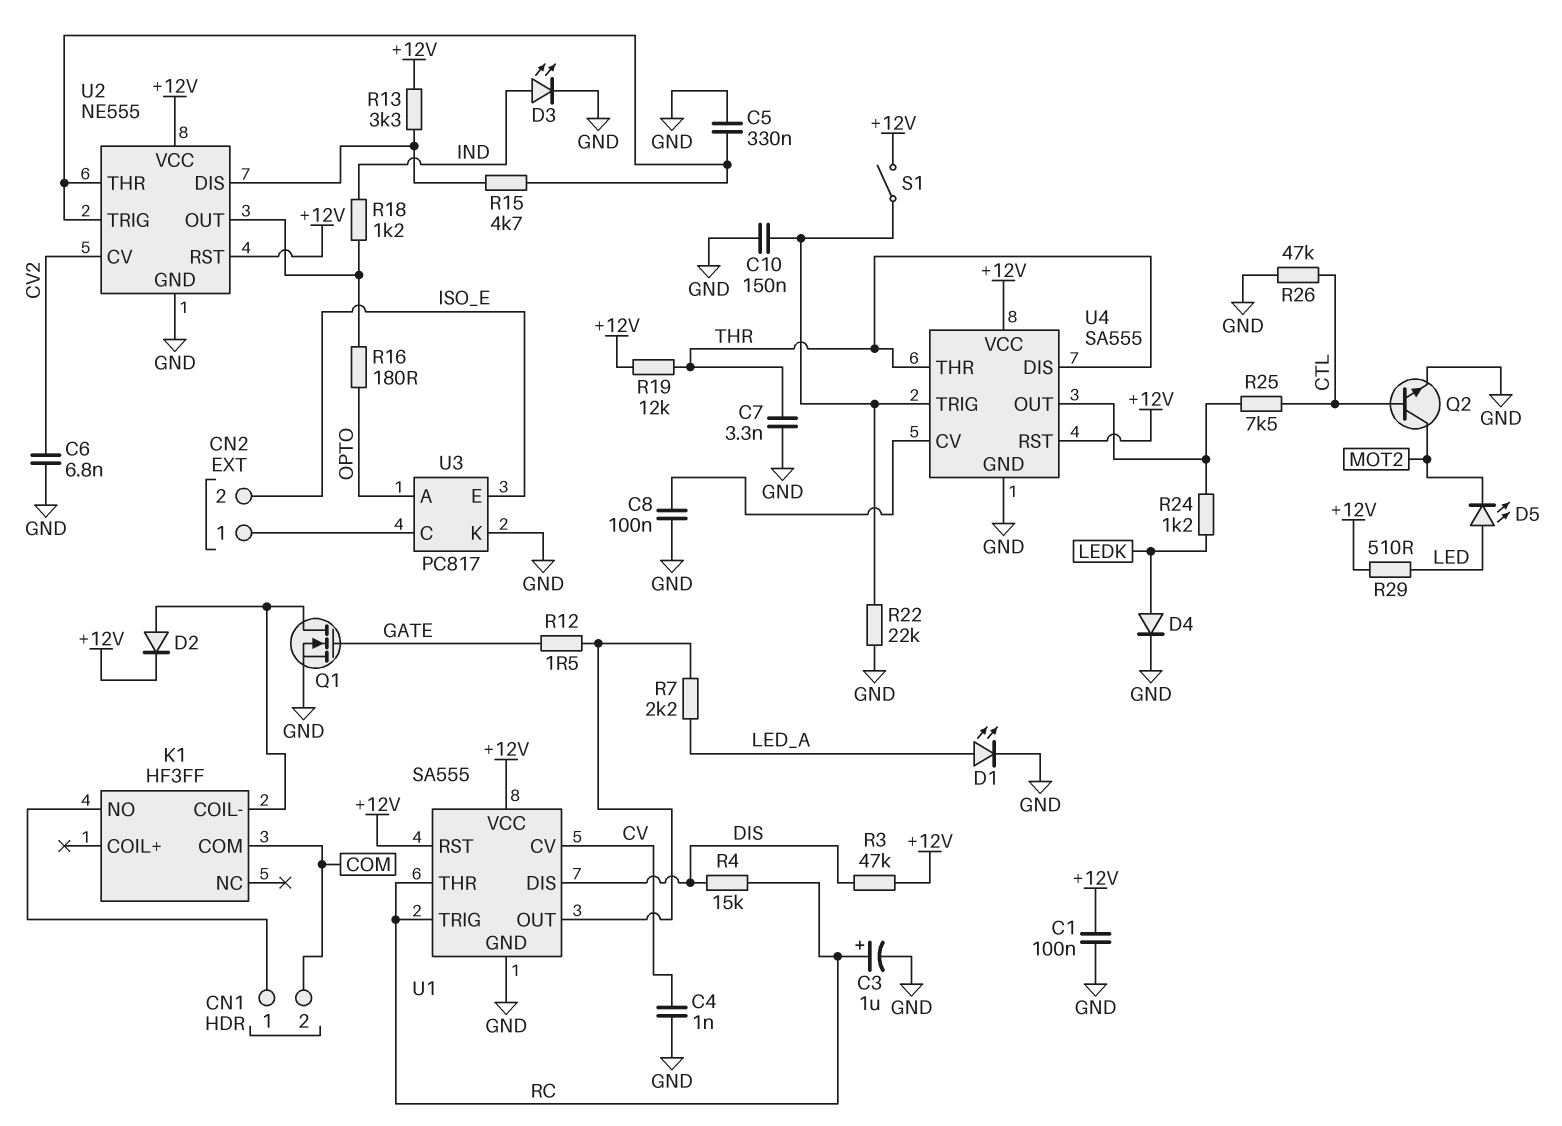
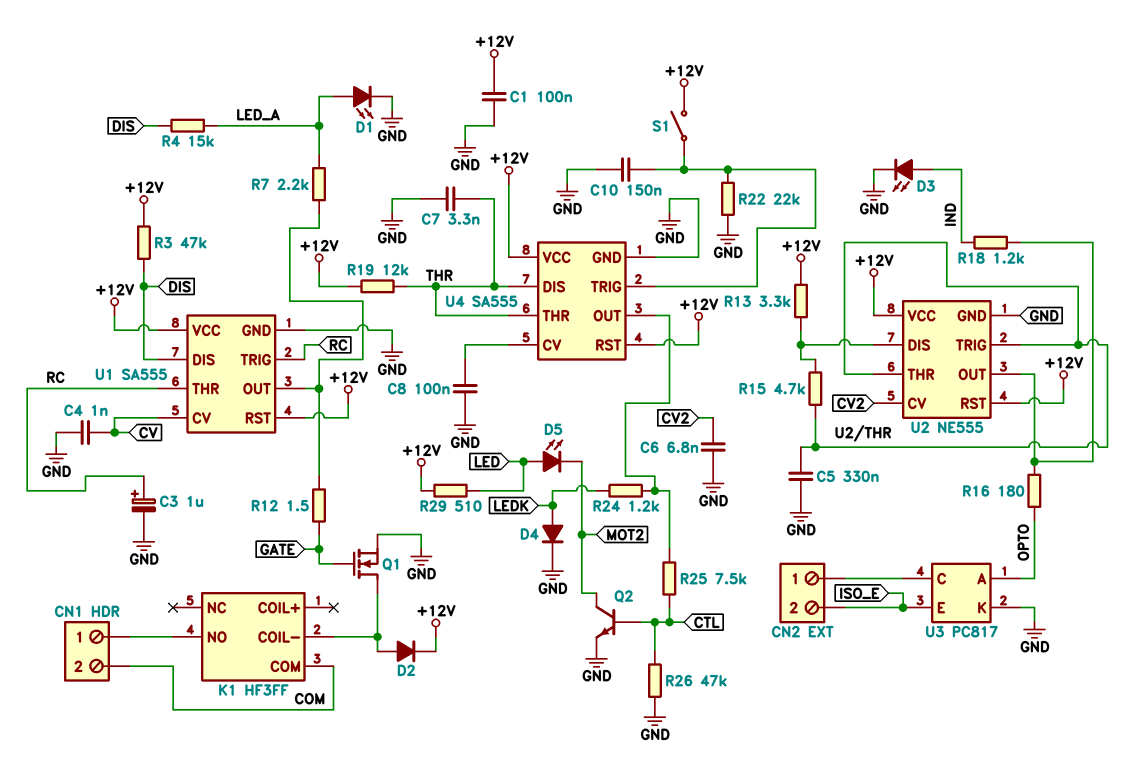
R4: 15k (DIS, RC) -> 15k (DIS, LED_A)

